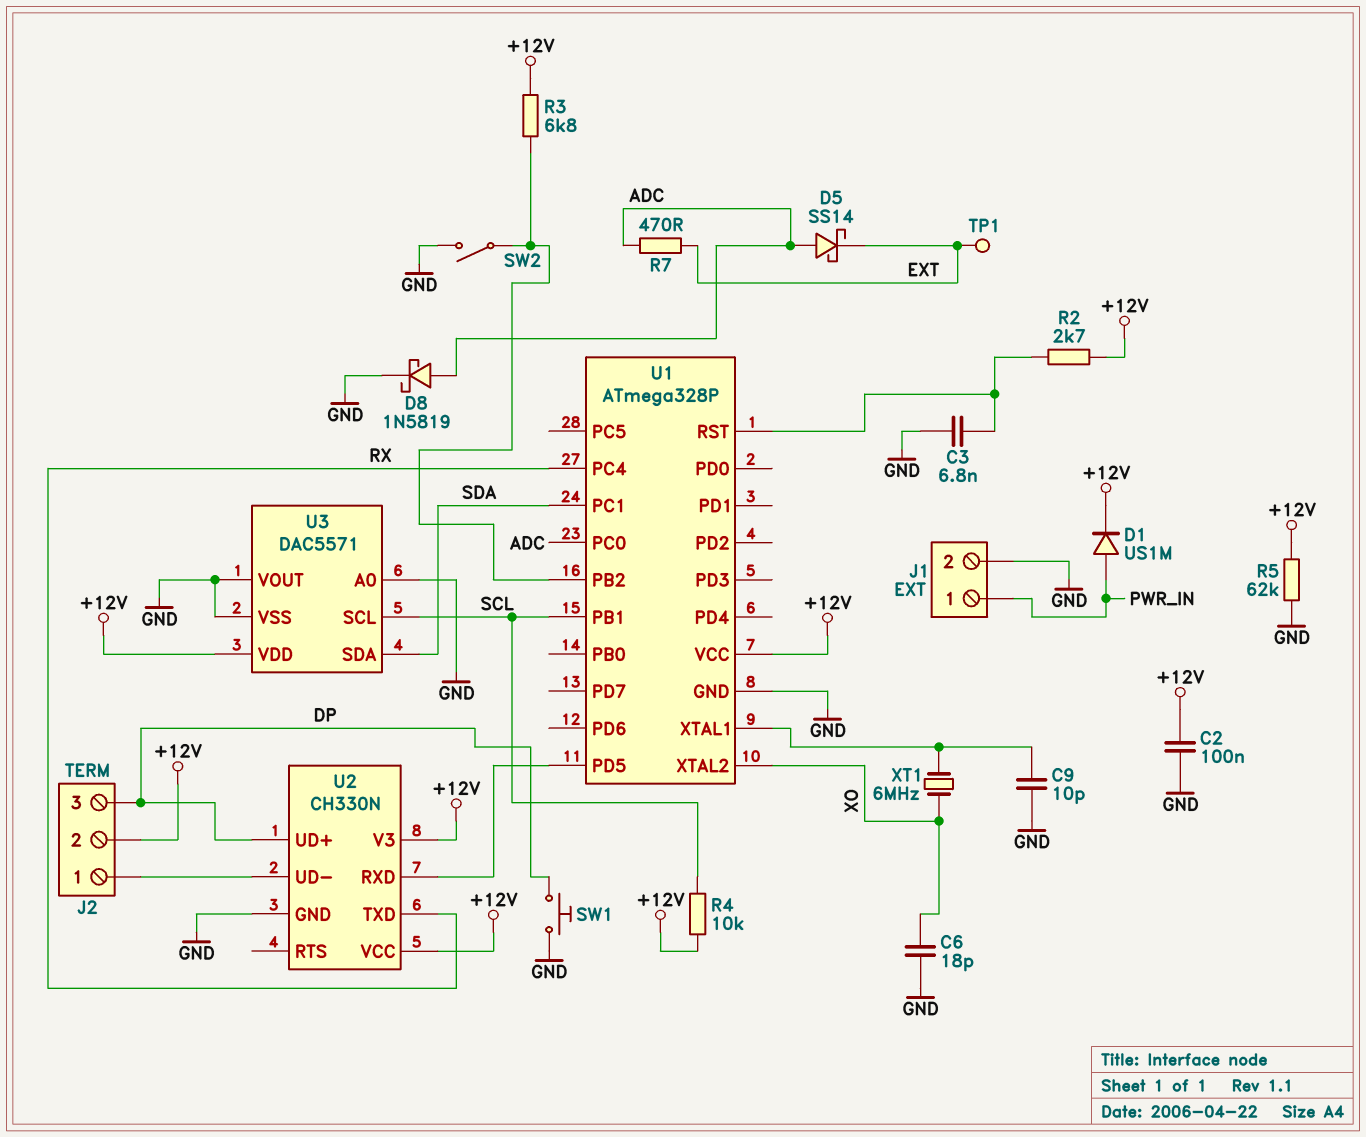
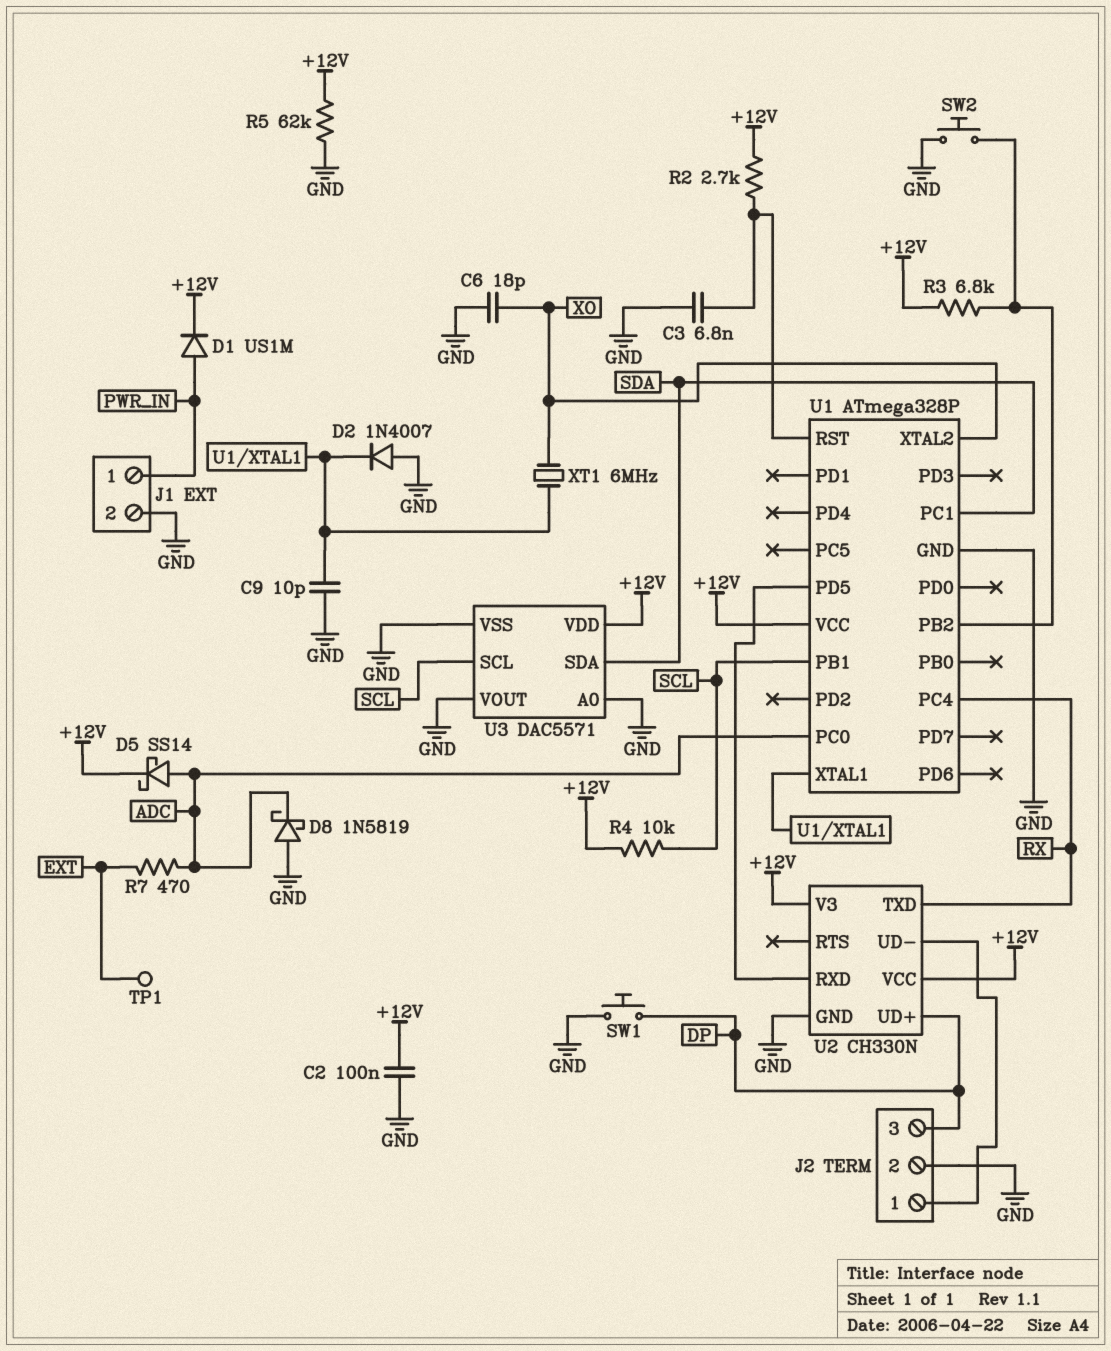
D2: none -> diode 1N4007 (A GND, K U1/XTAL1)
D5: schottky SS14 (A ADC, K EXT) -> schottky SS14 (A ADC, K +12V)
D8: schottky 1N5819 (A ADC, K GND) -> schottky 1N5819 (A GND, K ADC)
J2 pin 2: +12V -> GND
SW2: switch (GND, U1/PB2) -> button (GND, U1/PB2)

